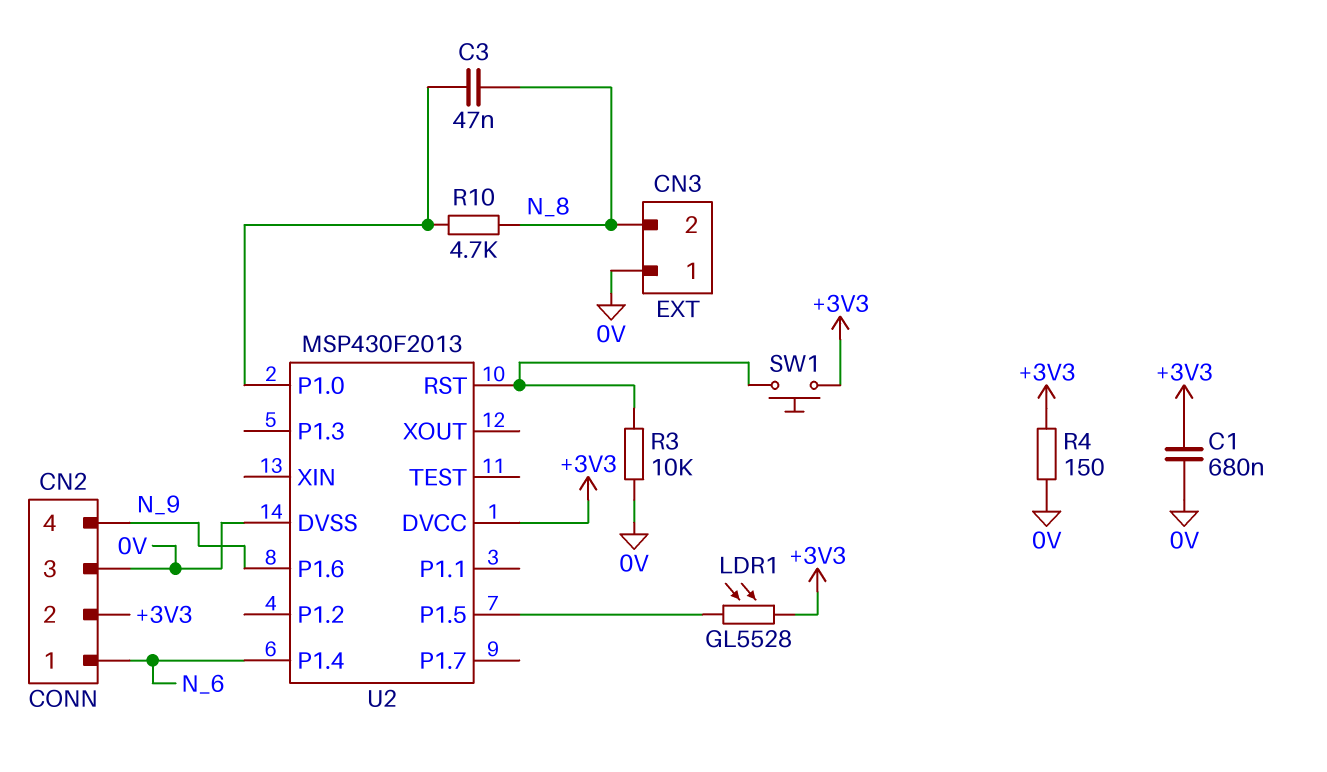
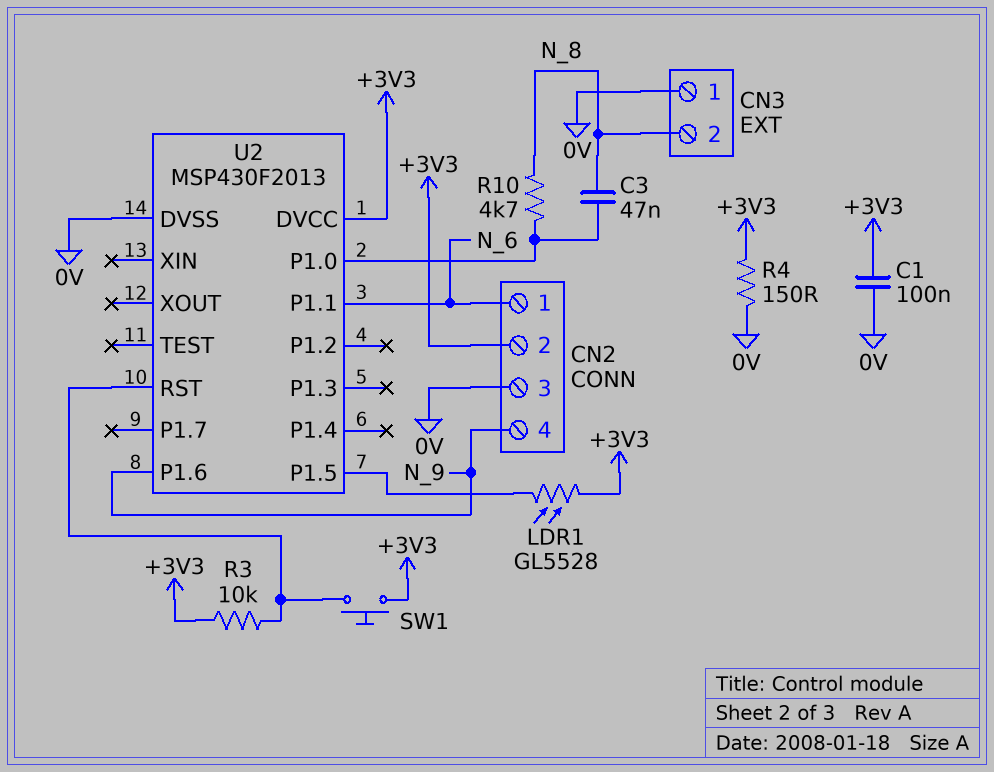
C1: 680nF (+3V3, 0V) -> 100nF (+3V3, 0V)
R3: 10k (0V, U2/RST) -> 10k (+3V3, U2/RST)
U2 pin P1.1: none -> N_6
U2 pin P1.4: N_6 -> none

